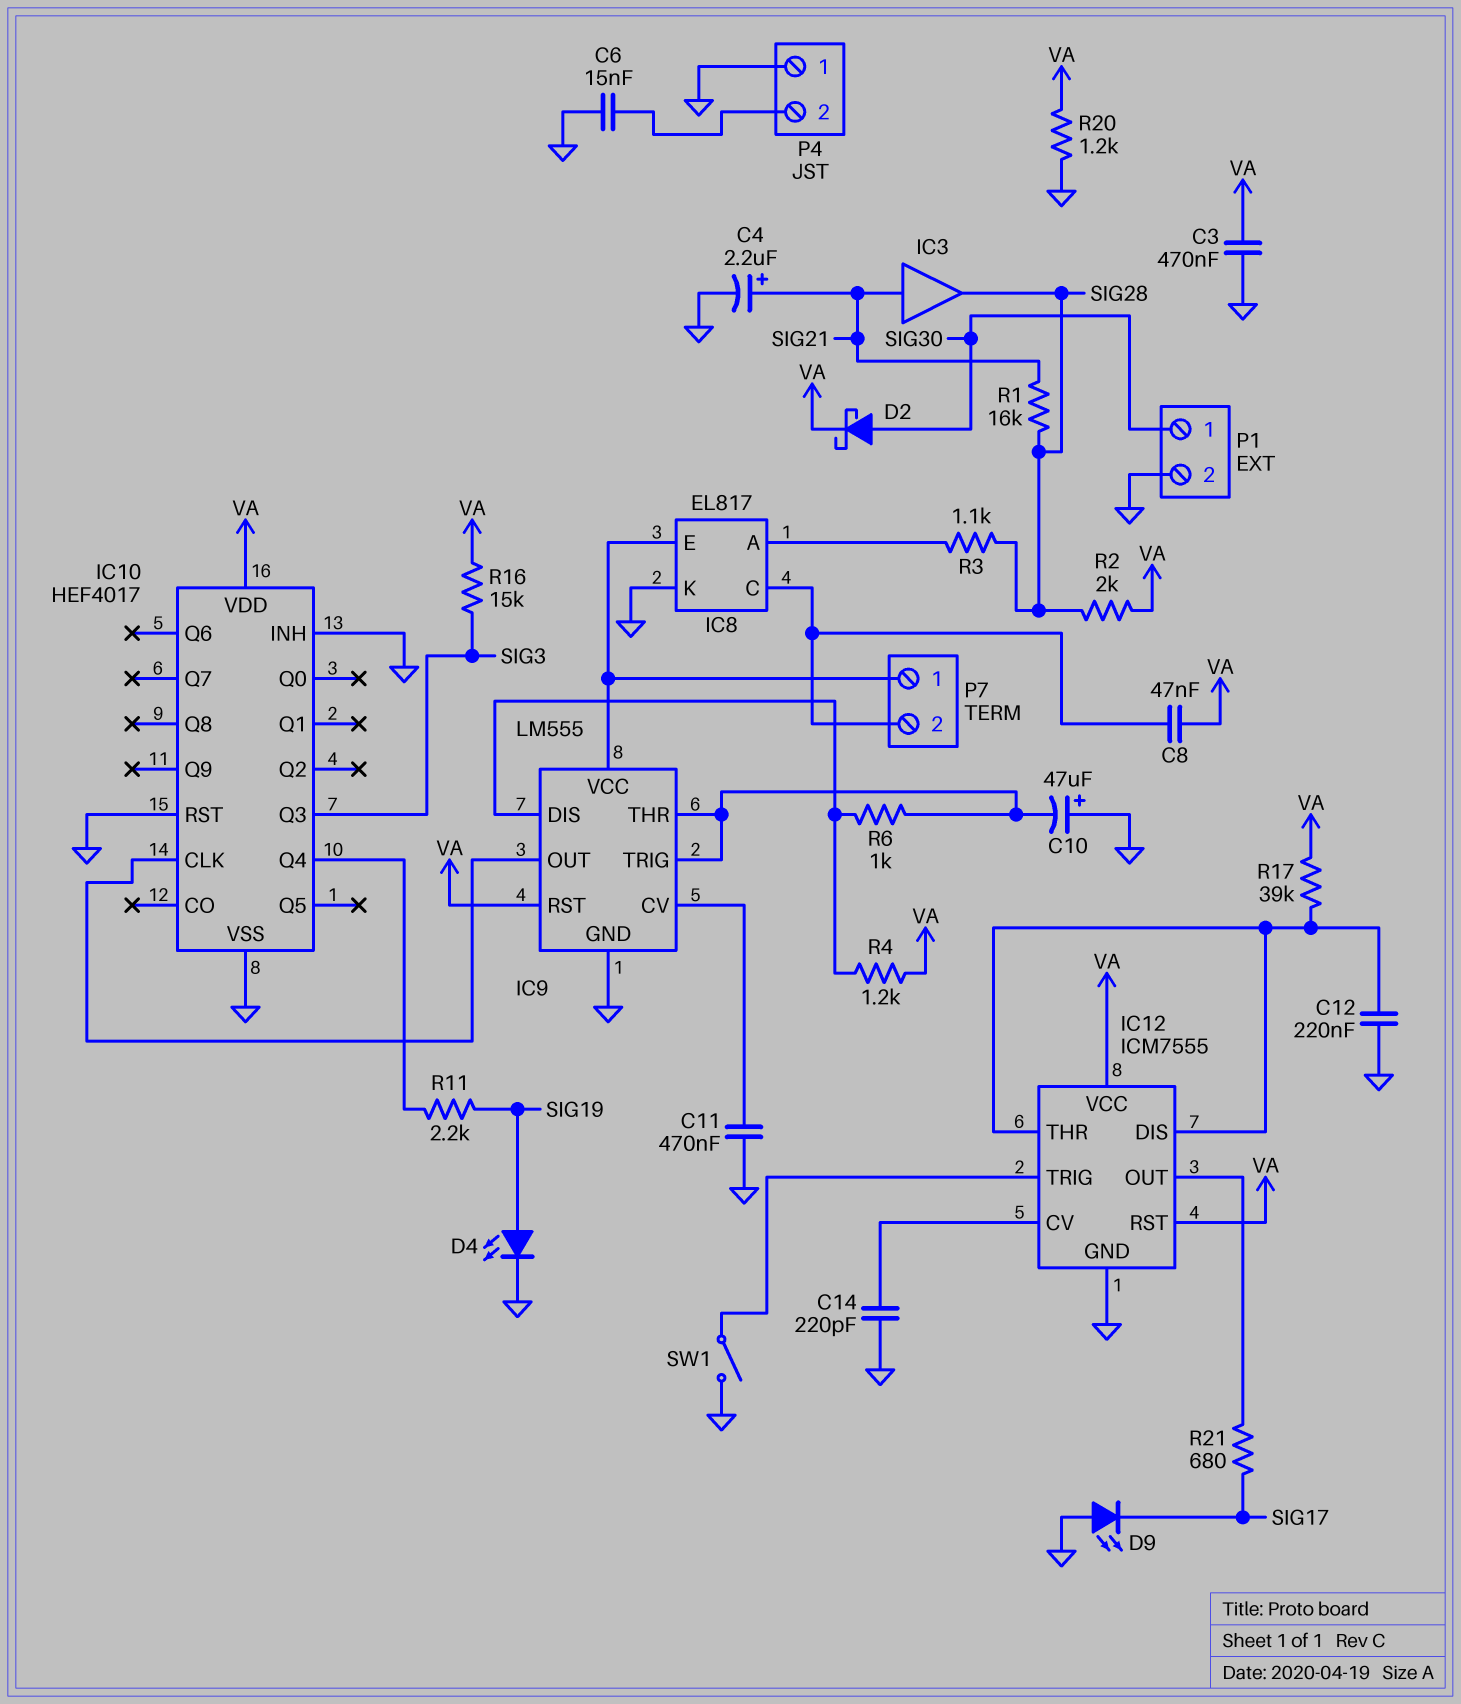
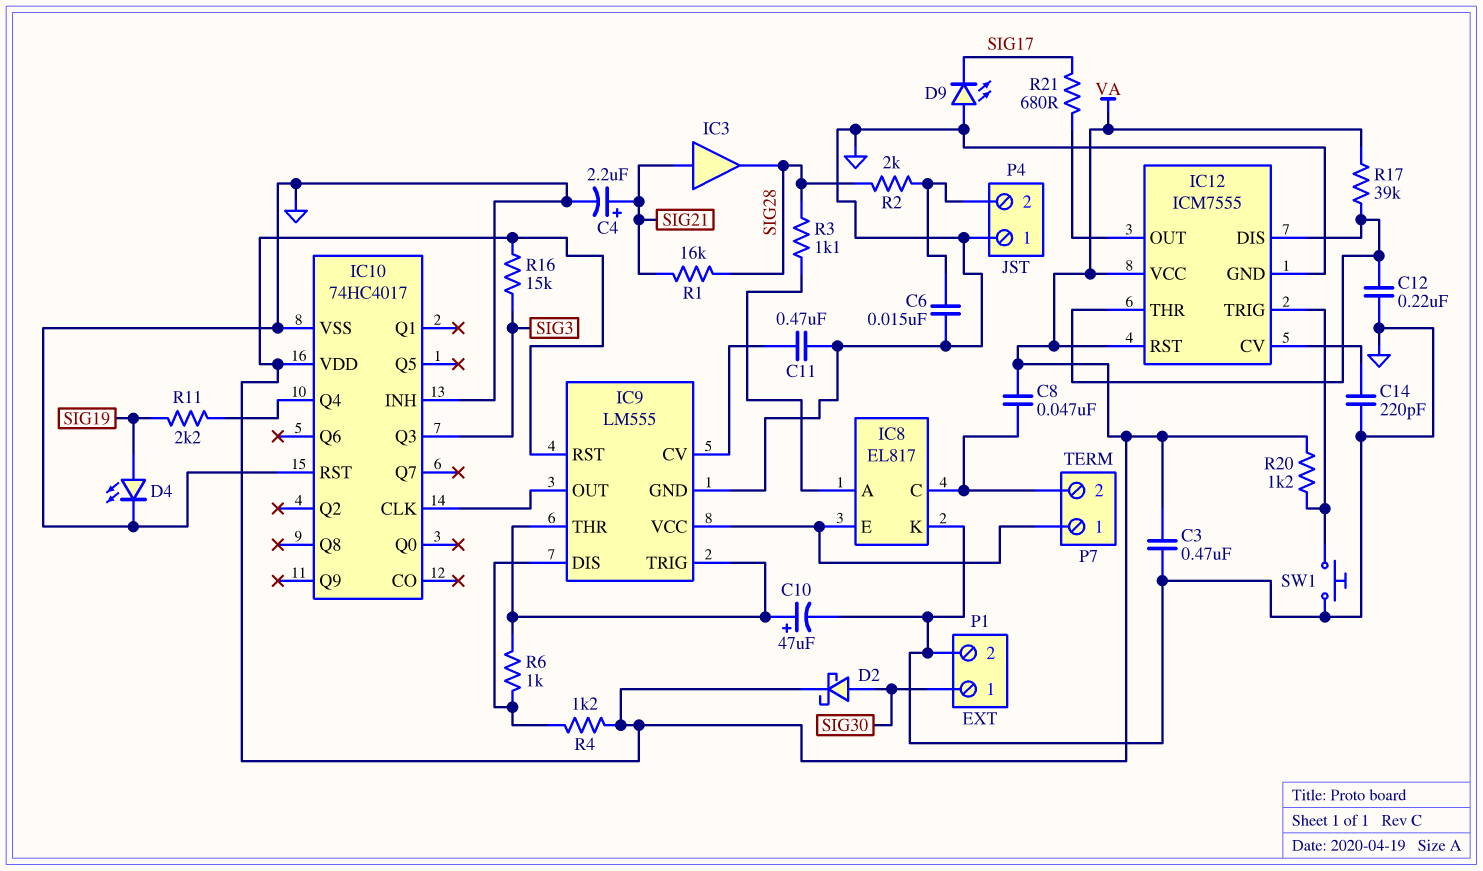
C10: 47uF (plus GND, minus IC9/THR) -> 47uF (plus IC9/THR, minus GND)
IC10: HEF4017 -> 74HC4017
R2: 2k (SIG28, VA) -> 2k (P4/2, SIG28)
R20: 1.2k (GND, VA) -> 1.2k (IC12/TRIG, VA)
SW1: switch (GND, IC12/TRIG) -> button (GND, IC12/TRIG)

